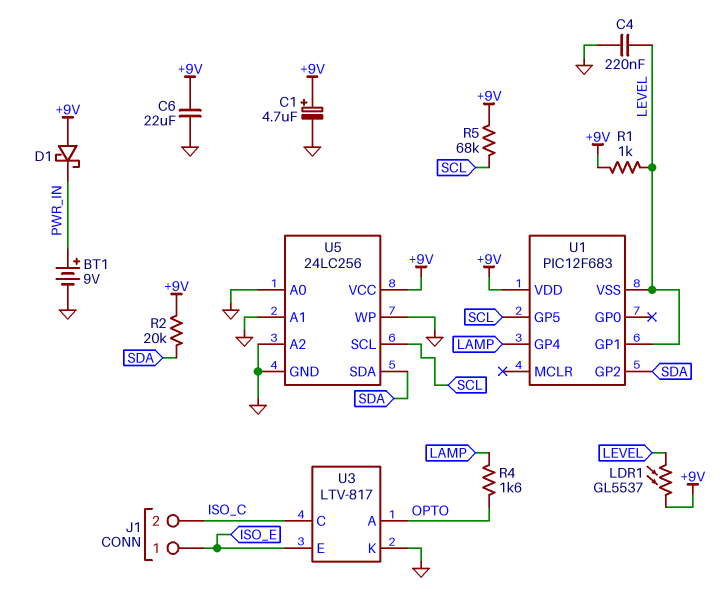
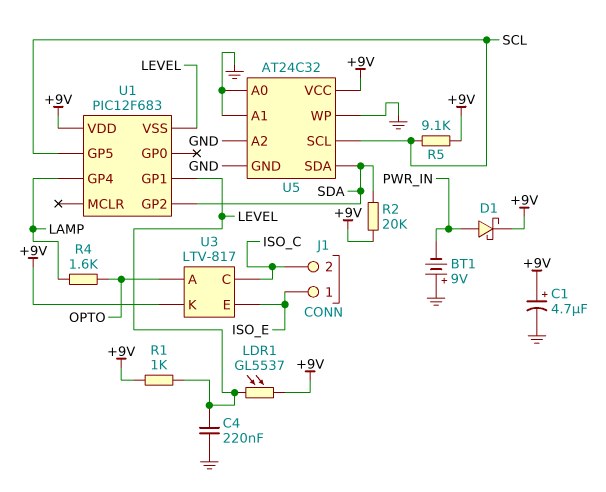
BT1: 9V (plus PWR_IN, minus GND) -> 9V (plus GND, minus PWR_IN)
C6: 22uF (+9V, GND) -> none
D1: schottky (A +9V, K PWR_IN) -> schottky (A PWR_IN, K +9V)
R5: 68k (+9V, SCL) -> 9.1k (+9V, SCL)
U3 pin K: GND -> +9V
U5: 24LC256 -> AT24C32

